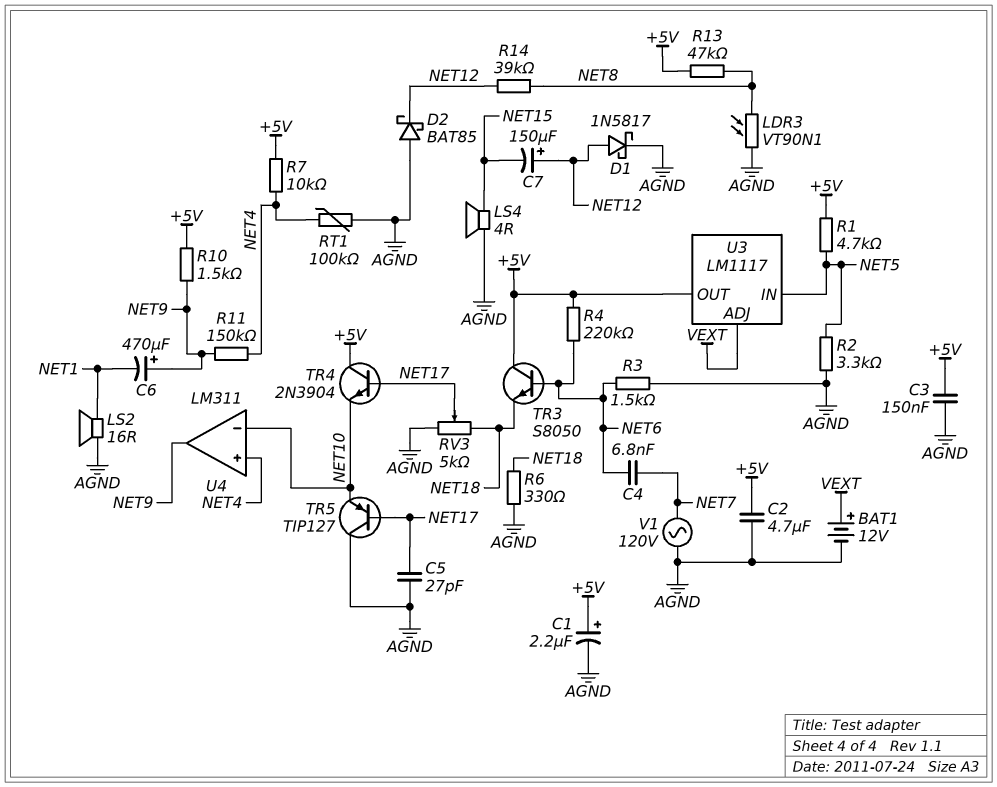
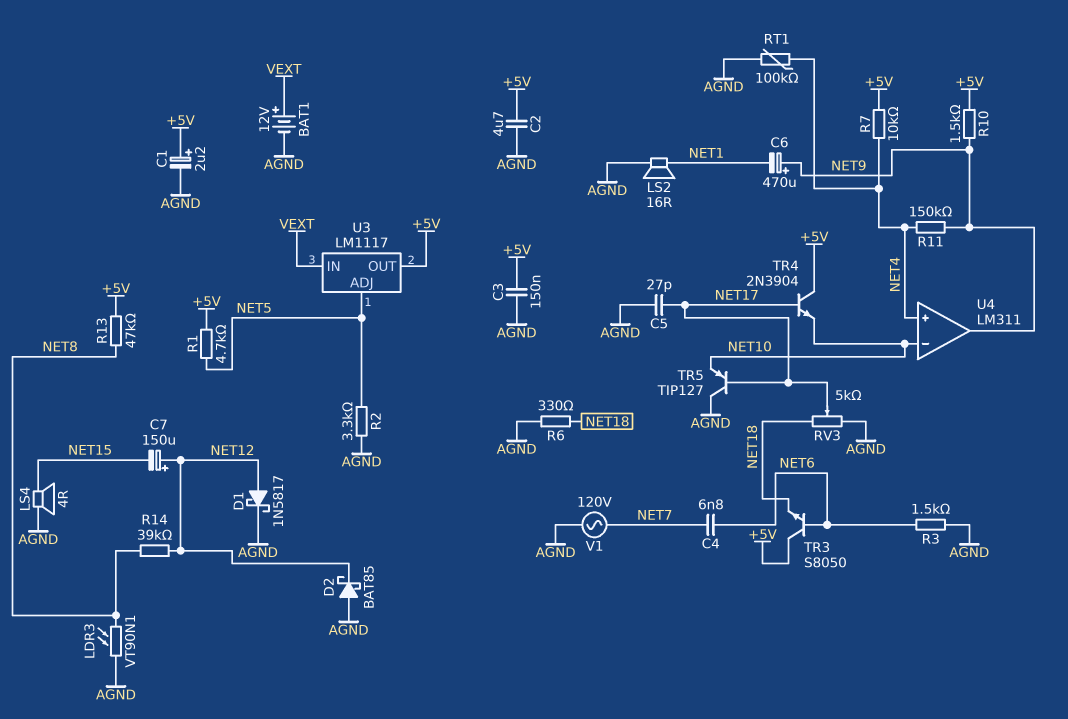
R4: 220k (+5V, NET6) -> none
U3 pin ADJ: VEXT -> NET5
U3 pin IN: NET5 -> VEXT

